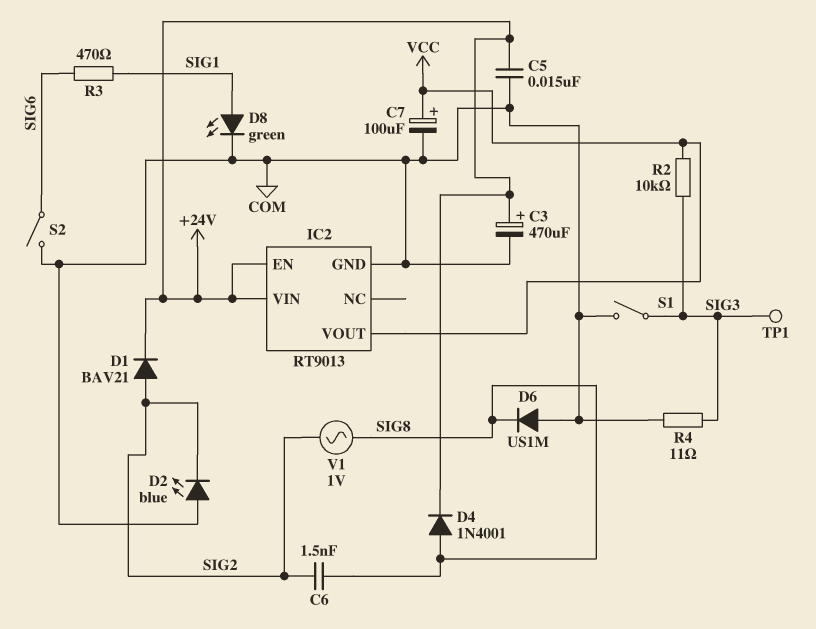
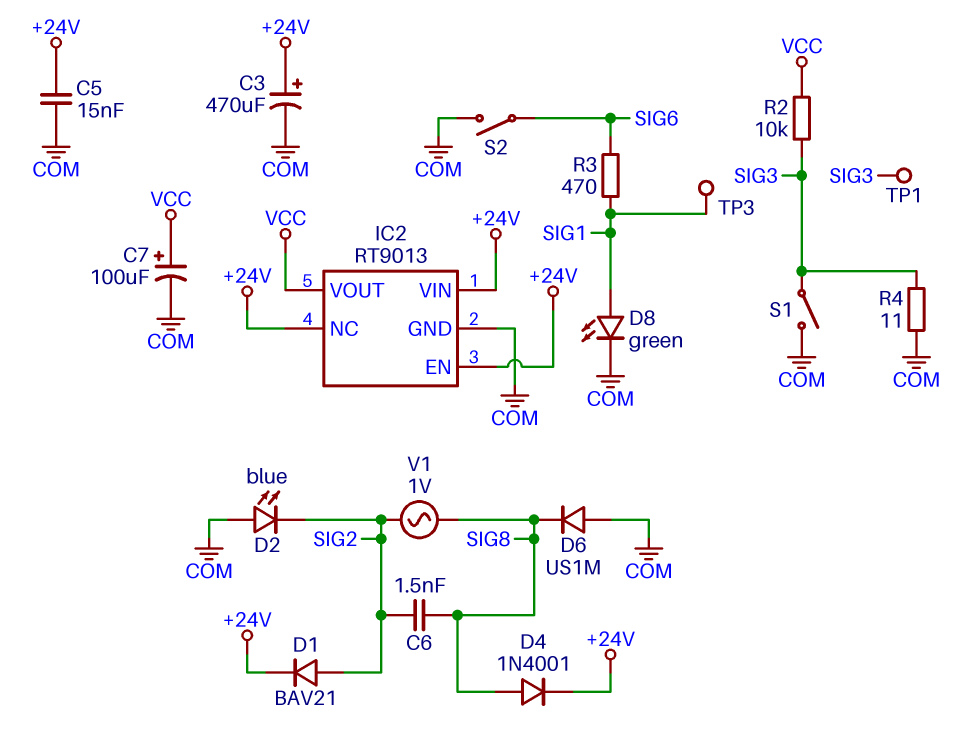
IC2 pin NC: none -> +24V
TP3: none -> test point (SIG1)

